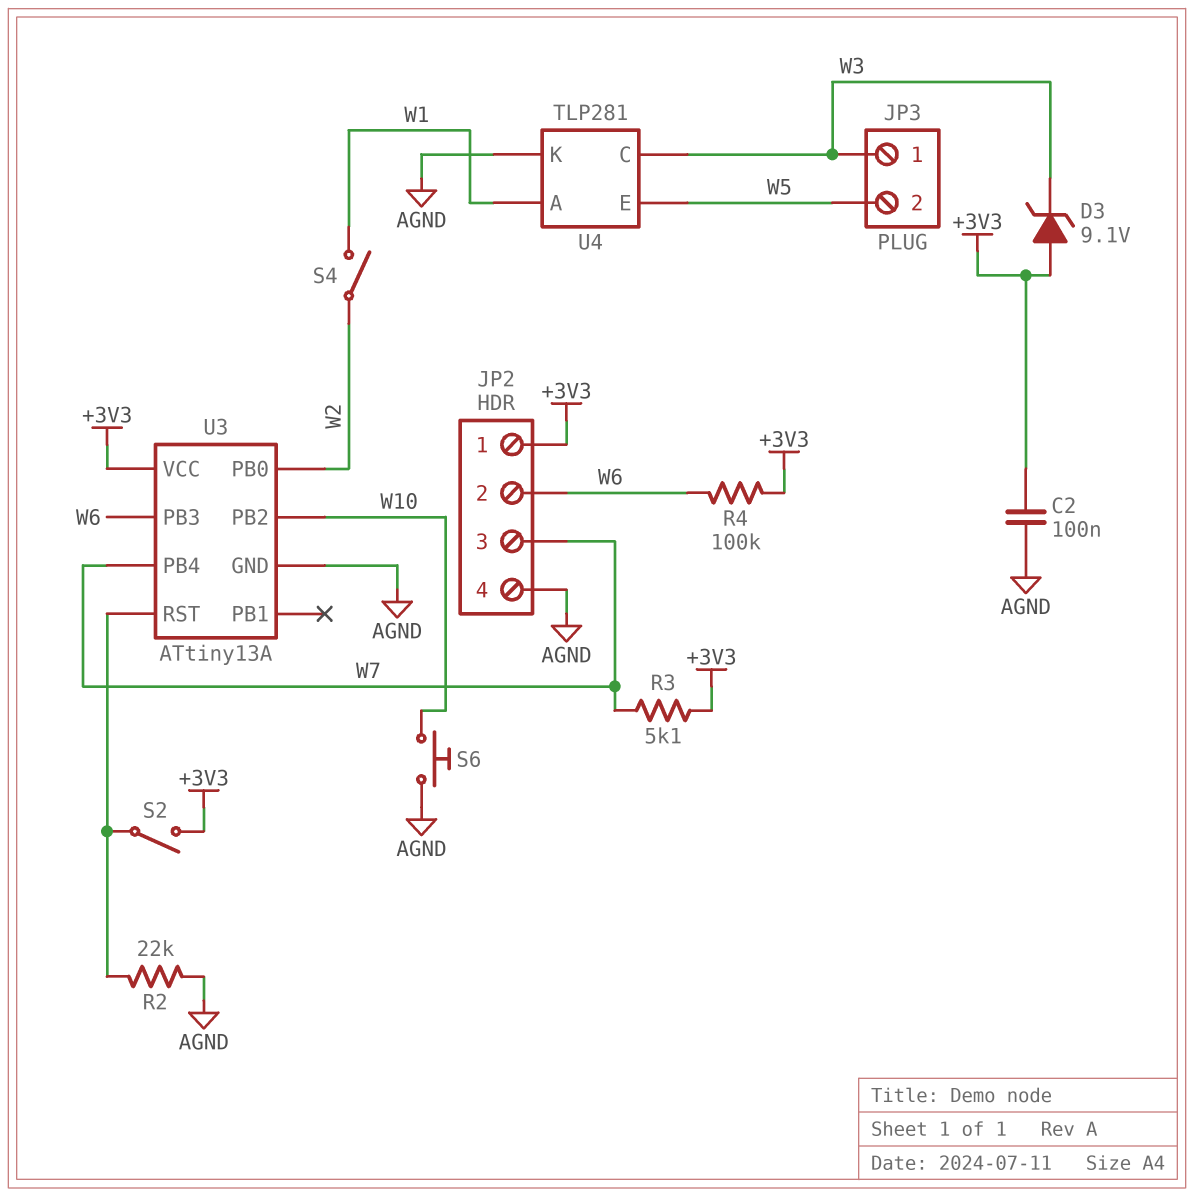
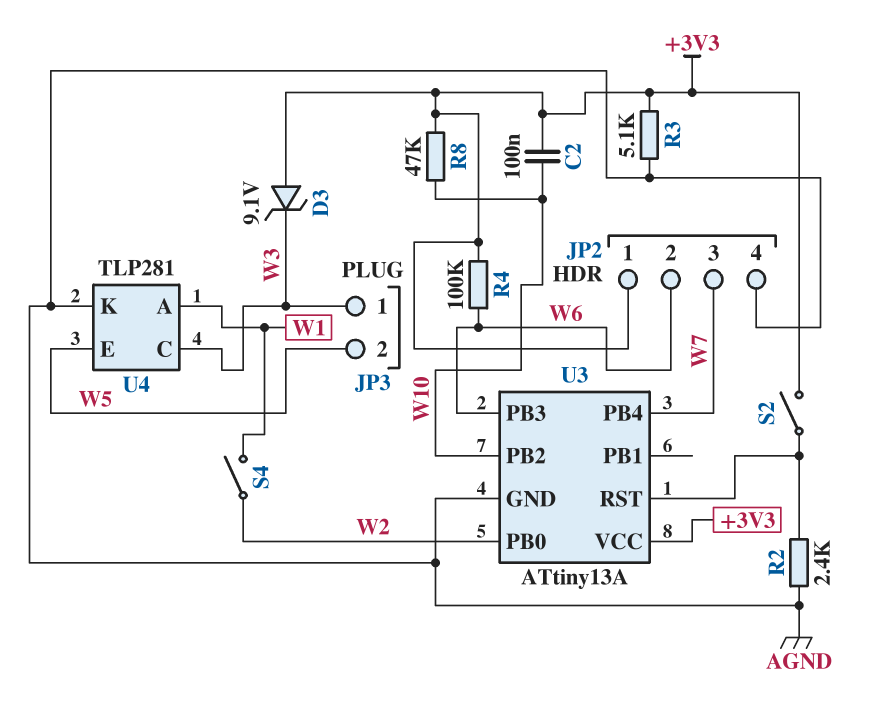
C2: 100nF (+3V3, AGND) -> 100nF (+3V3, W10)
R2: 22k (AGND, U3/RST) -> 2.4k (AGND, U3/RST)
R3: 5.1k (+3V3, W7) -> 5.1k (+3V3, AGND)
R8: none -> 47k (+3V3, W10)
S6: button (AGND, W10) -> none

